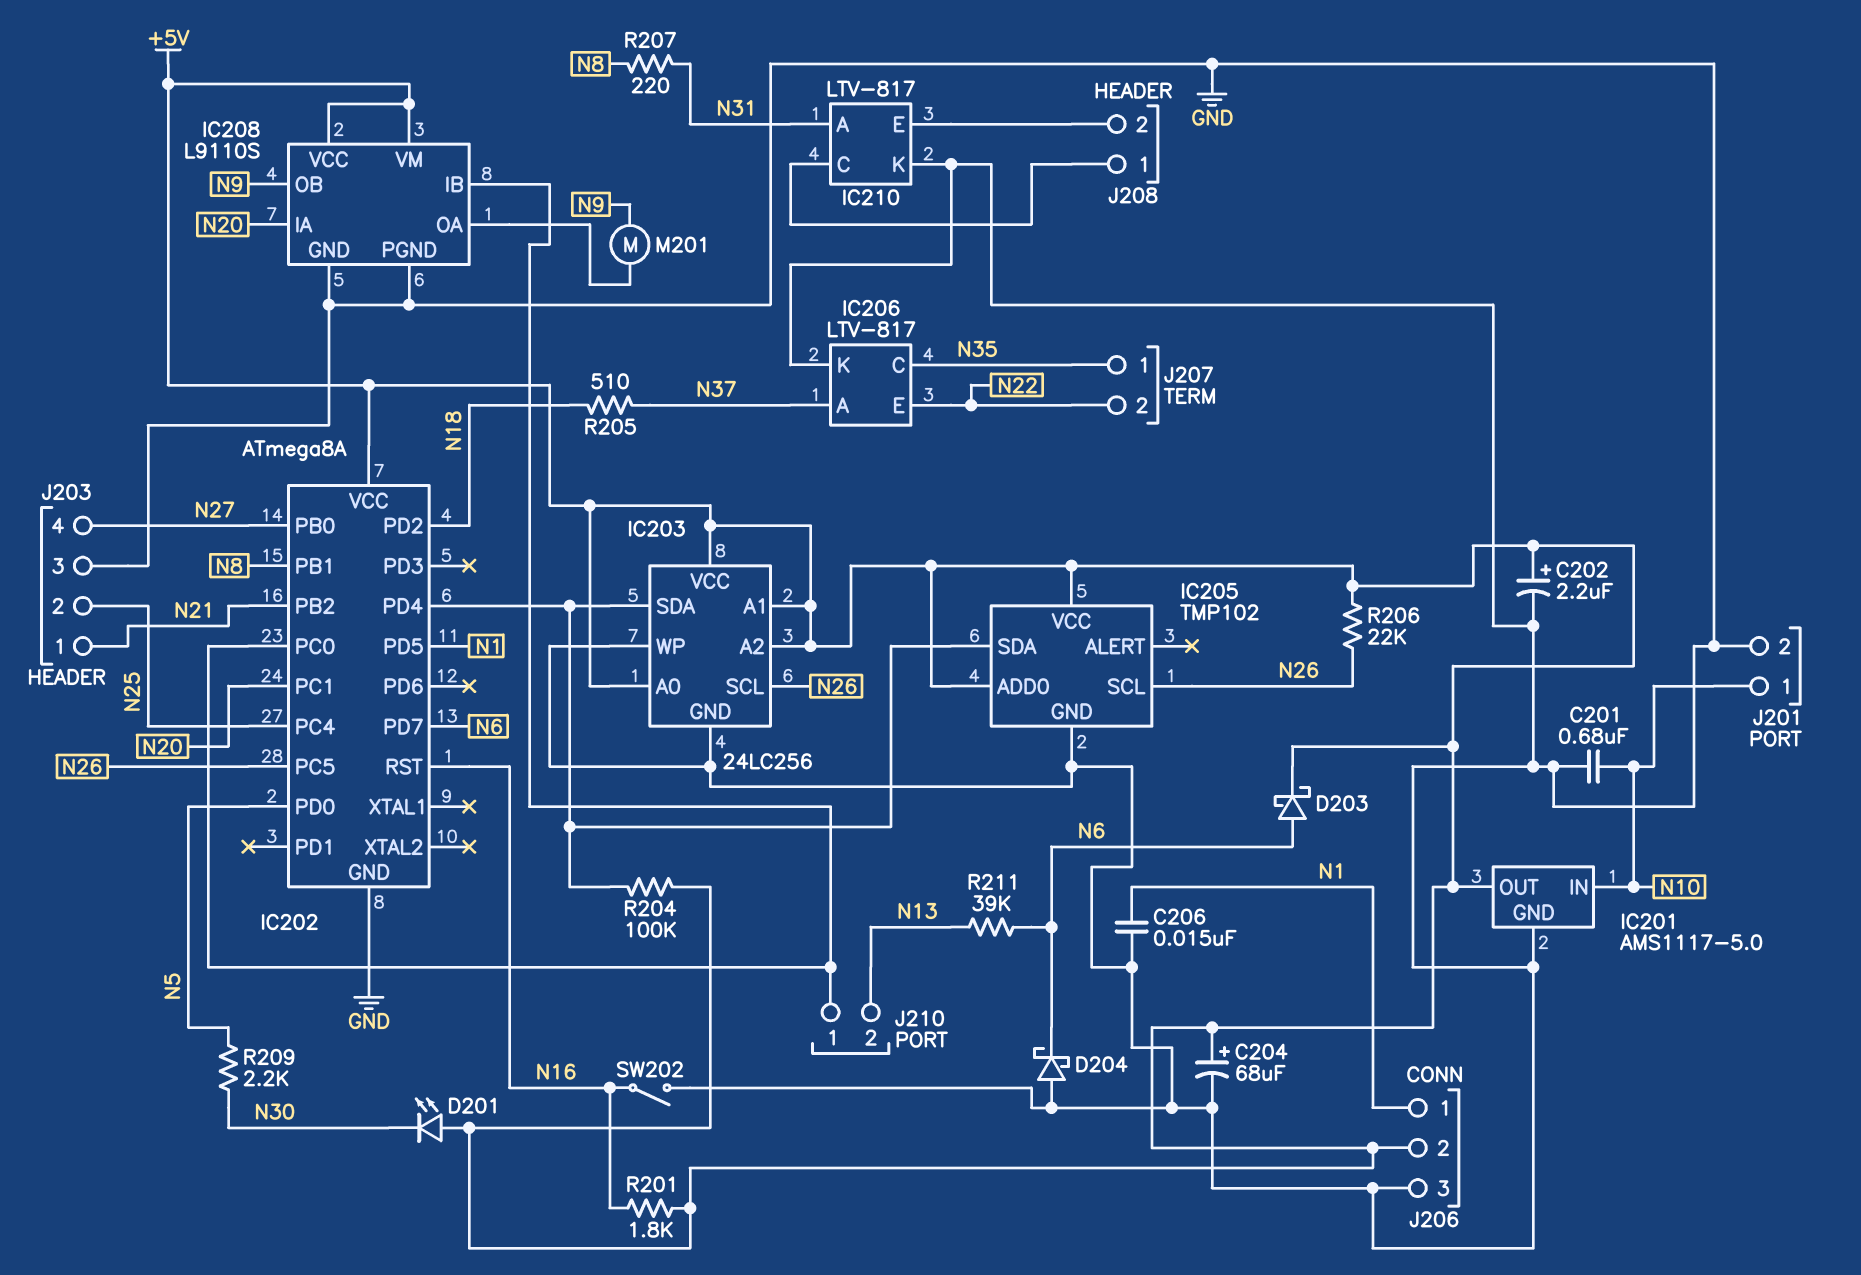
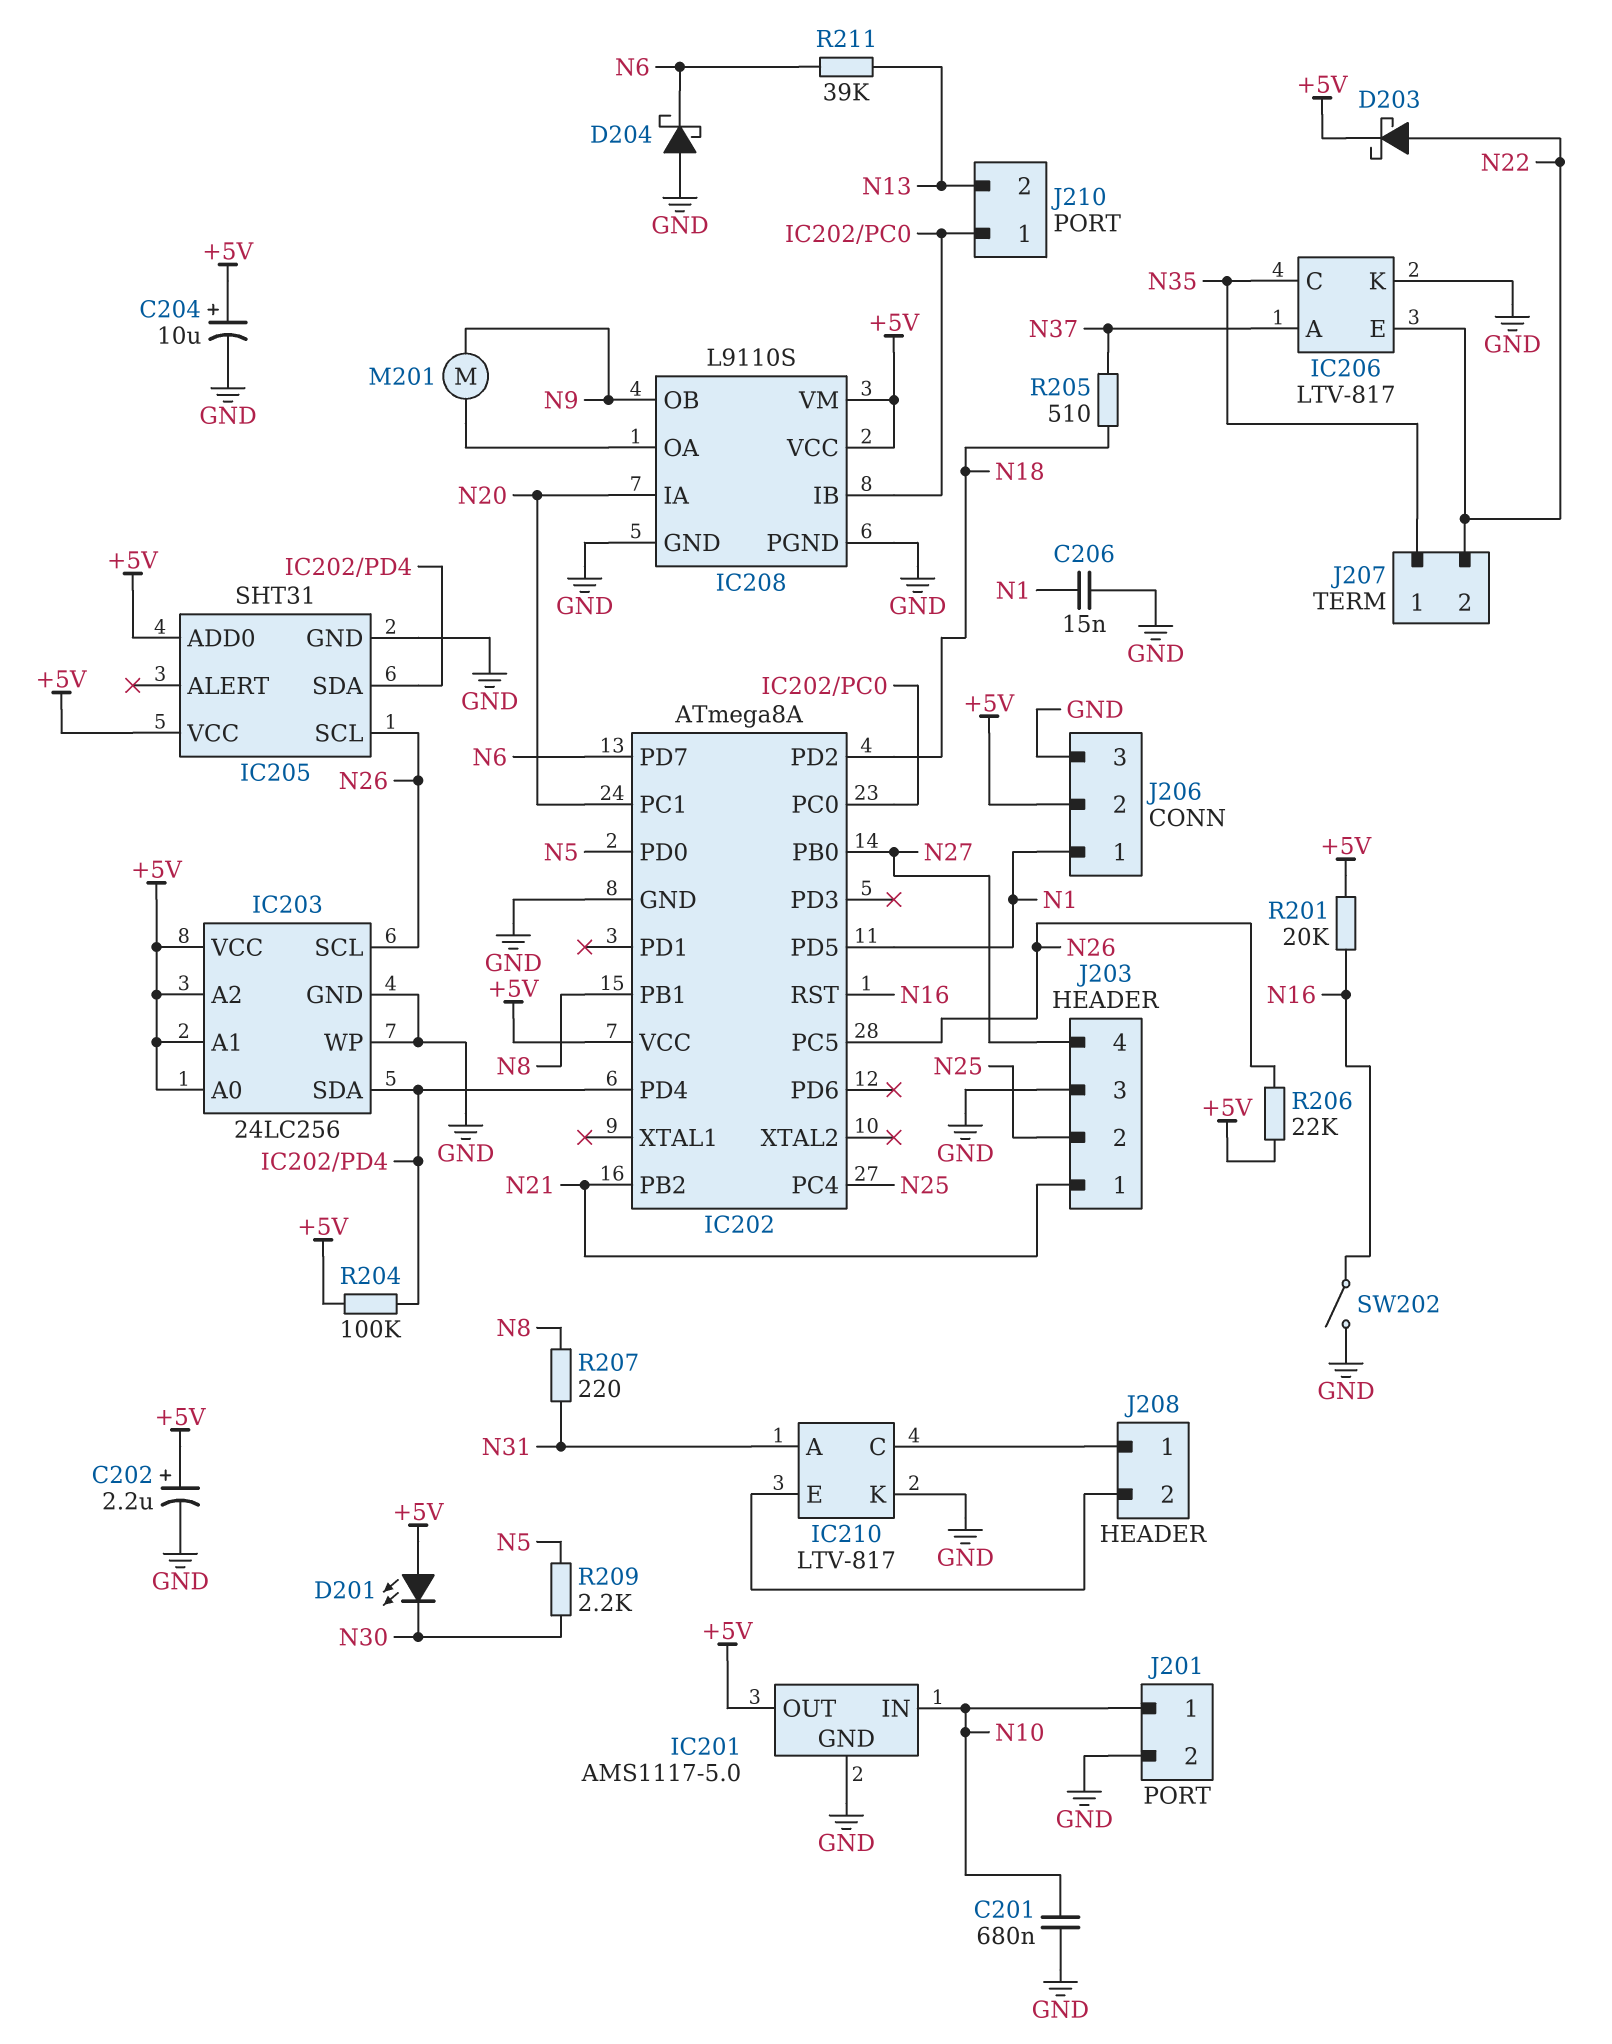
C204: 68uF (plus +5V, minus GND) -> 10uF (plus +5V, minus GND)
D203: schottky (A N6, K +5V) -> schottky (A N22, K +5V)
IC205: TMP102 -> SHT31
R201: 1.8k (+5V, N16) -> 20k (+5V, N16)

